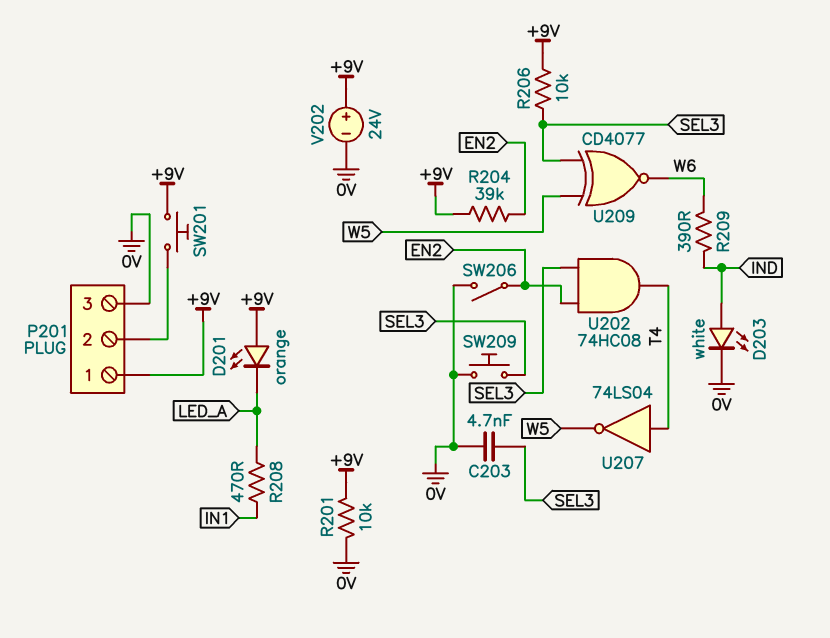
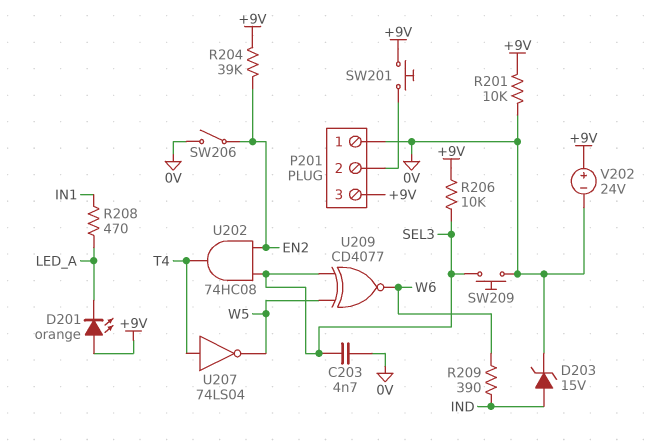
D203: LED white (A IND, K 0V) -> zener 15V (A IND, K 0V)
P201 pin 1: +9V -> 0V
P201 pin 3: 0V -> +9V

